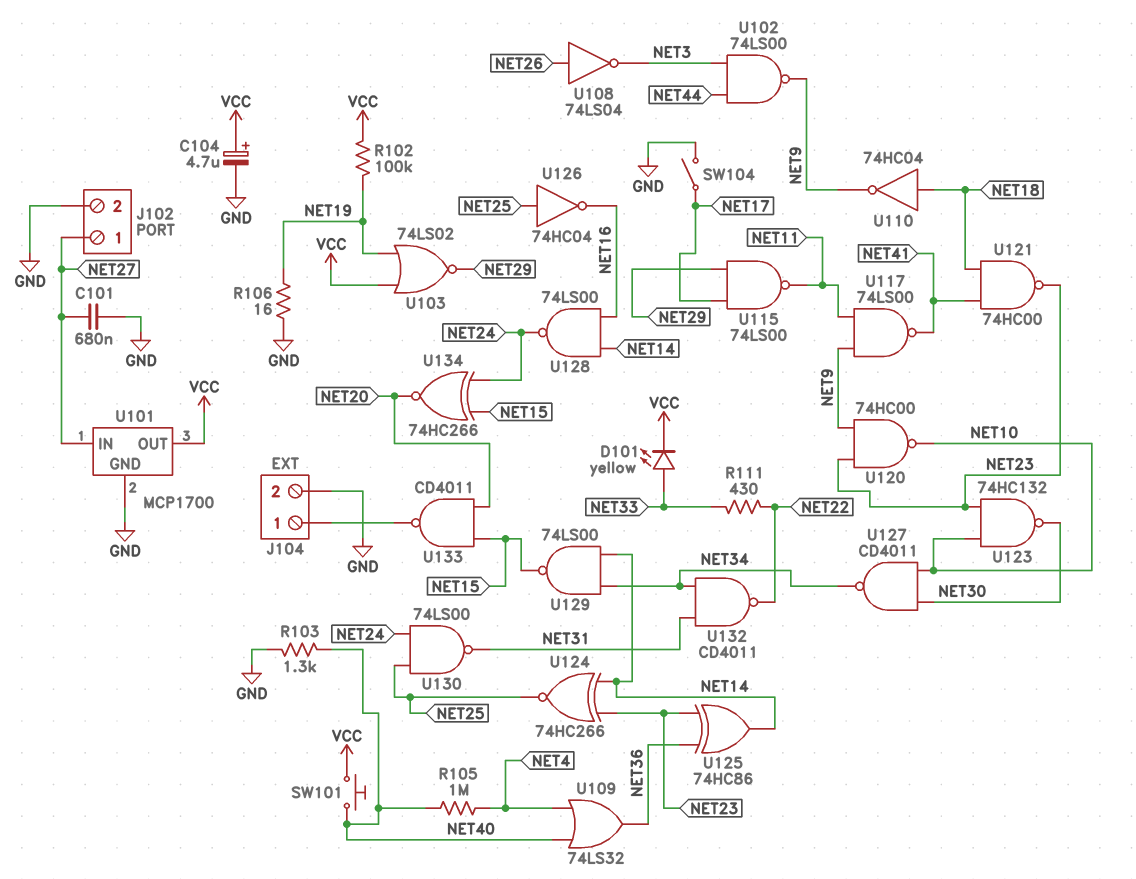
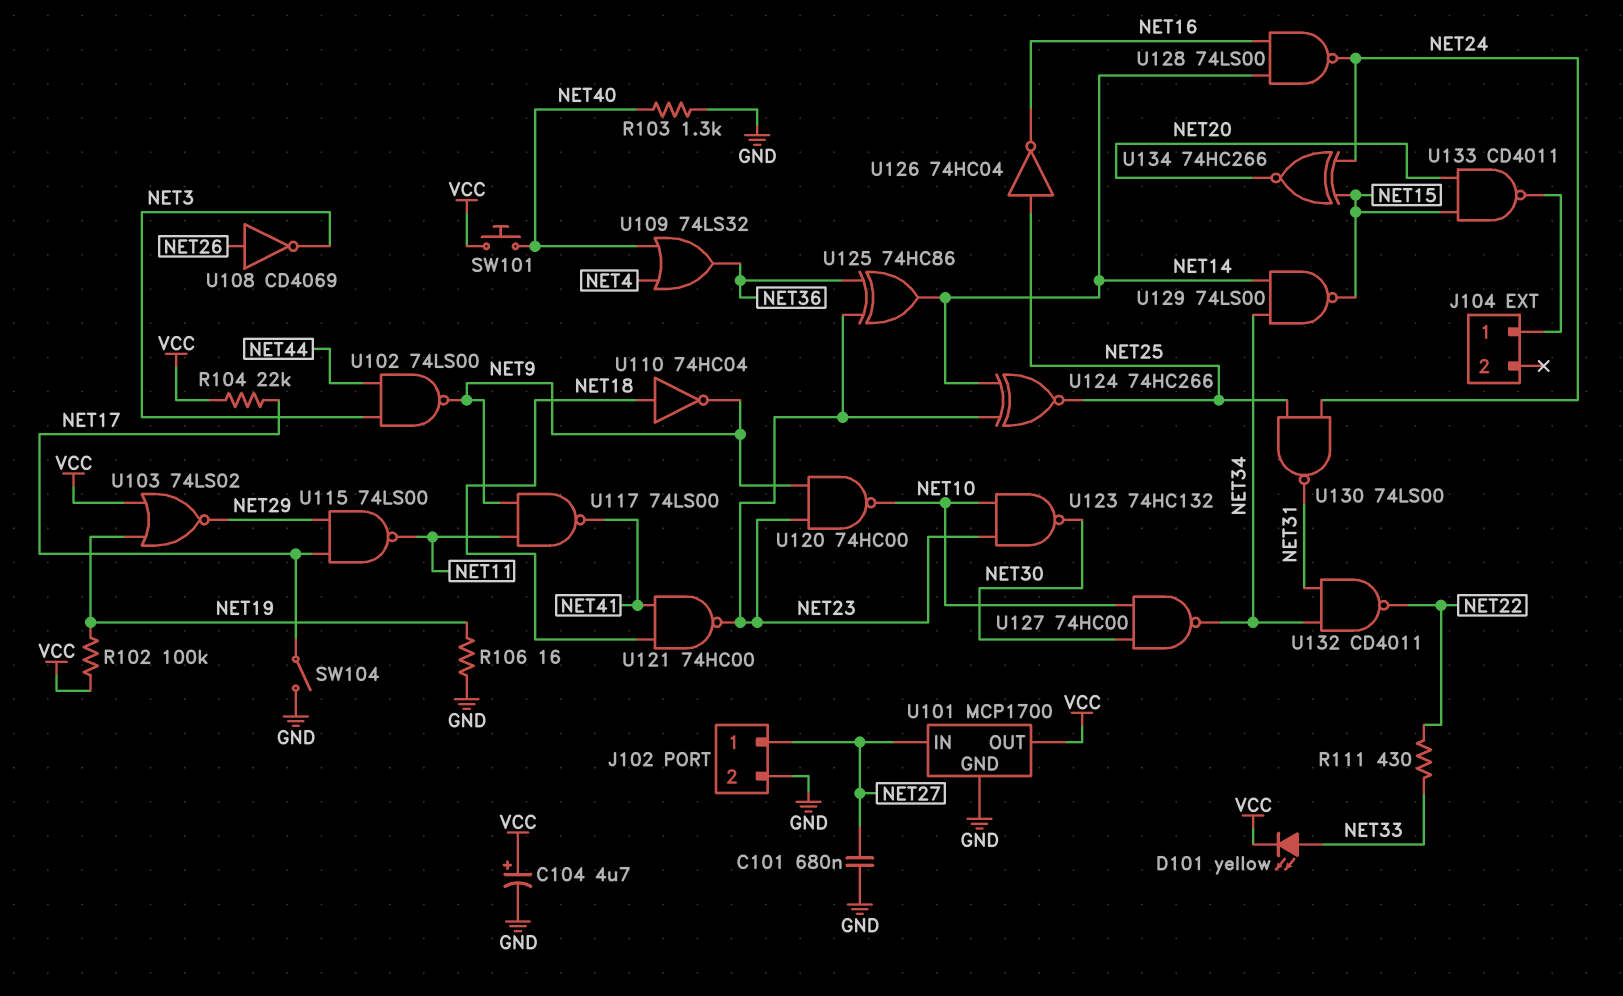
J104 pin 2: GND -> none
R104: none -> 22k (NET17, VCC)
R105: 1M (NET4, NET40) -> none
U108: NOT 74LS04 (in NET26, out NET3) -> NOT CD4069 (in NET26, out NET3)
U127: NAND CD4011 (in NET10, in NET30, out NET34) -> NAND 74HC00 (in NET10, in NET30, out NET34)

